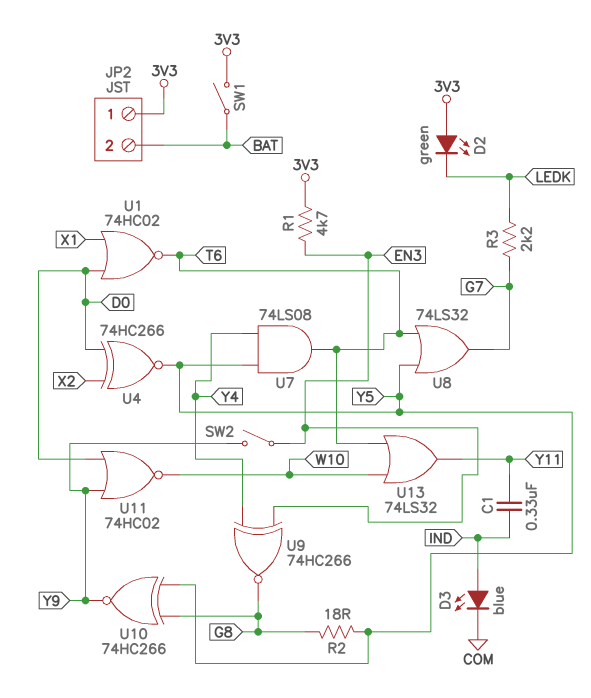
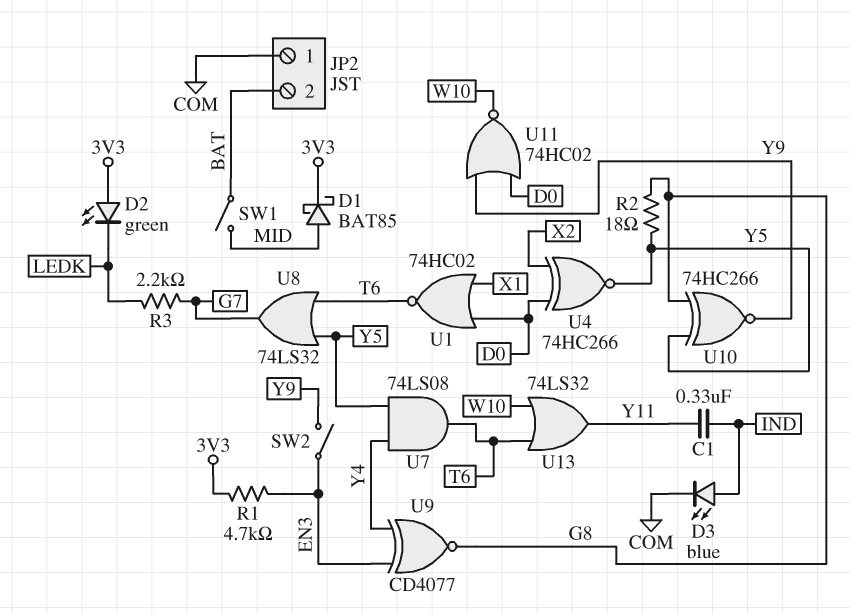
D1: none -> schottky BAT85 (A MID, K 3V3)
JP2 pin 1: 3V3 -> COM
SW1: switch (3V3, BAT) -> switch (BAT, MID)
U9: XNOR 74HC266 (in EN3, in Y4, out G8) -> XNOR CD4077 (in EN3, in Y4, out G8)

